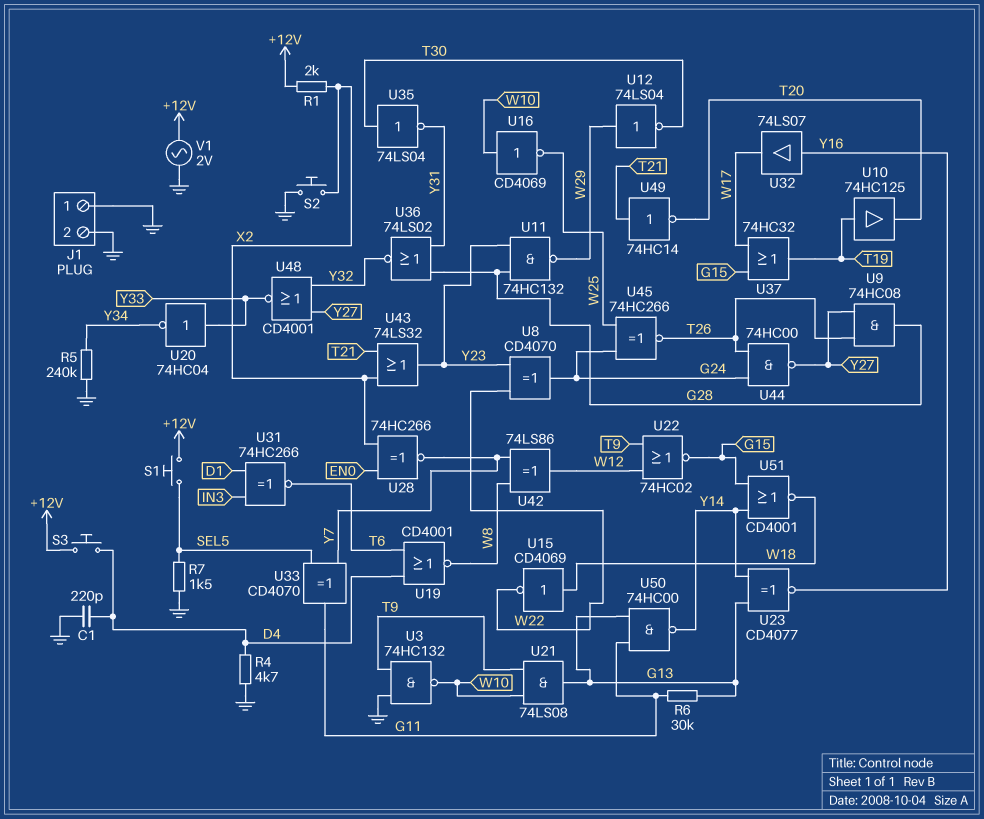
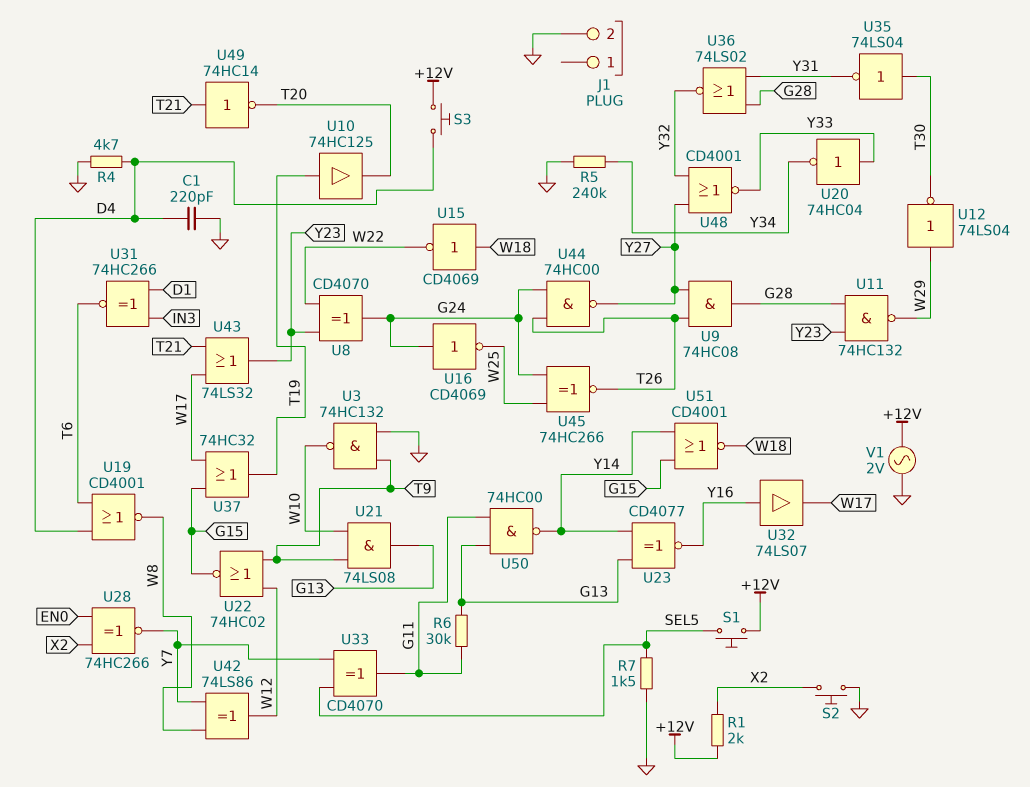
J1 pin 1: GND -> none
U16: NOT CD4069 (in W10, out W25) -> NOT CD4069 (in G24, out W25)
U43: OR 74LS32 (in T21, in X2, out Y23) -> OR 74LS32 (in T21, in W17, out Y23)

